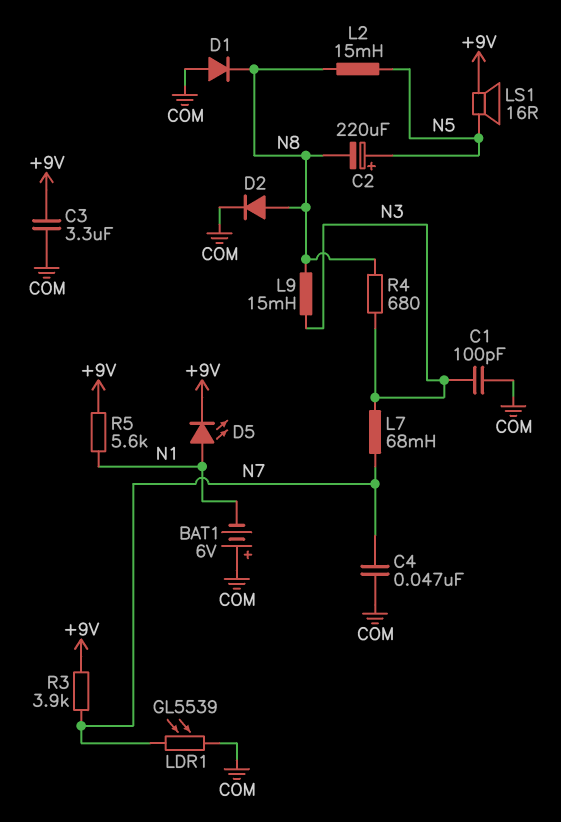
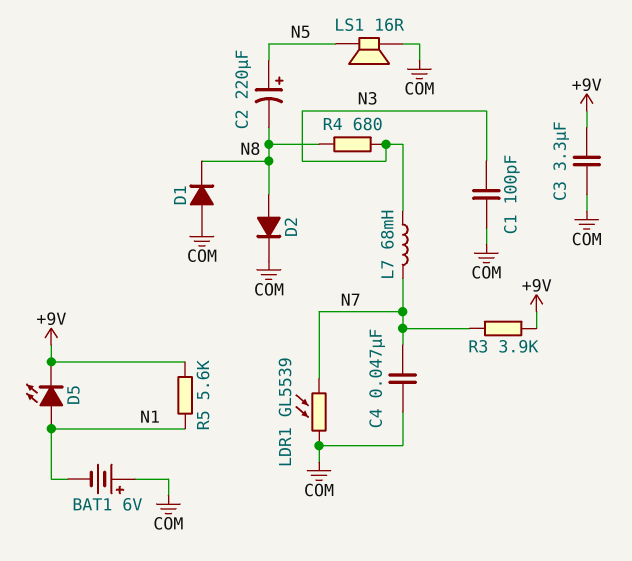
L2: 15mH (N5, N8) -> none
L9: 15mH (N3, N8) -> none
LS1: speaker 16R (+9V, N5) -> speaker 16R (COM, N5)

